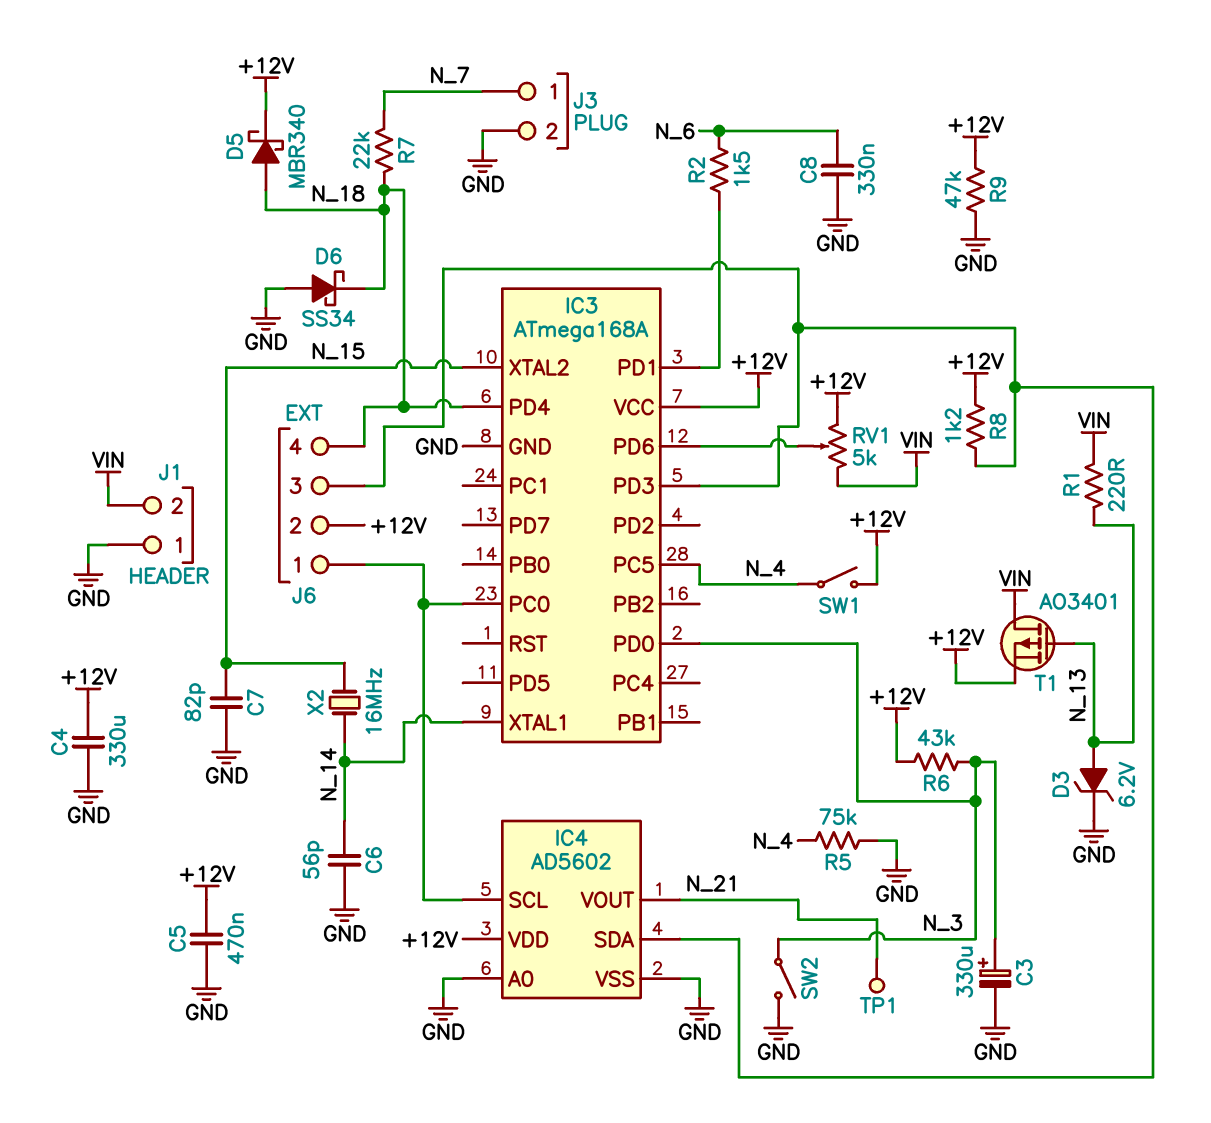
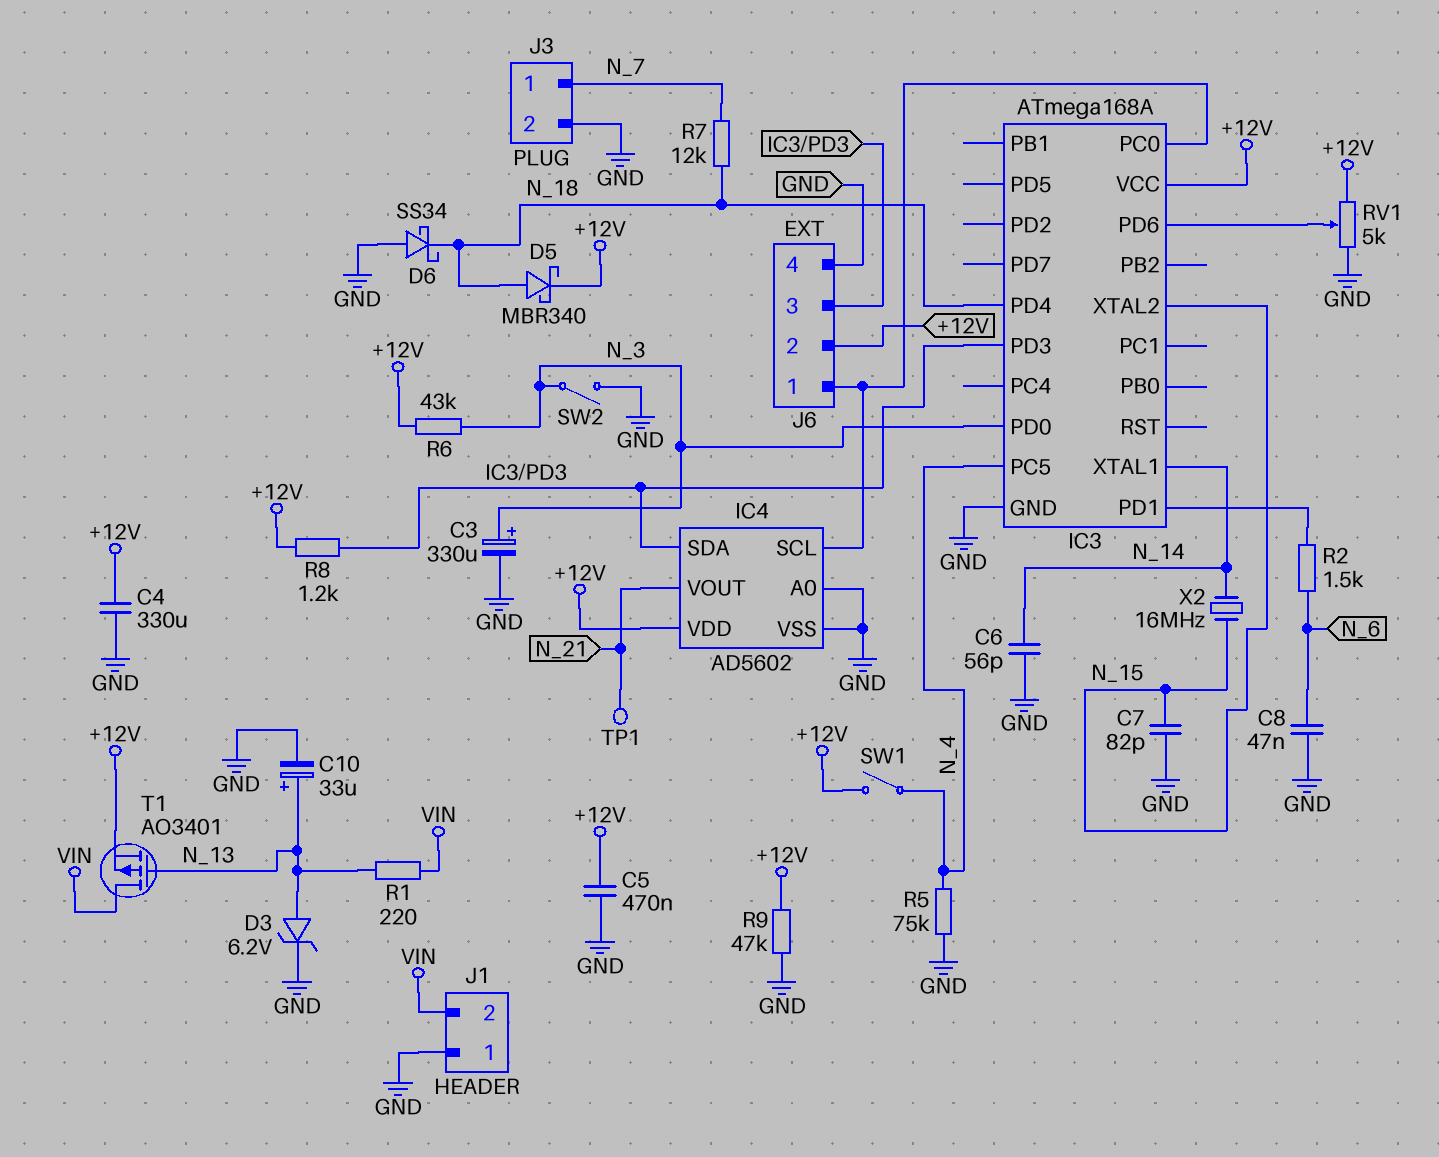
C8: 330nF (GND, N_6) -> 47nF (GND, N_6)
C10: none -> 33uF (plus N_13, minus GND)
J6 pin 4: N_18 -> GND
R7: 22k (N_7, N_18) -> 12k (N_7, N_18)
RV1: 5k (+12V, VIN, wiper IC3/PD6) -> 5k (+12V, GND, wiper IC3/PD6)

